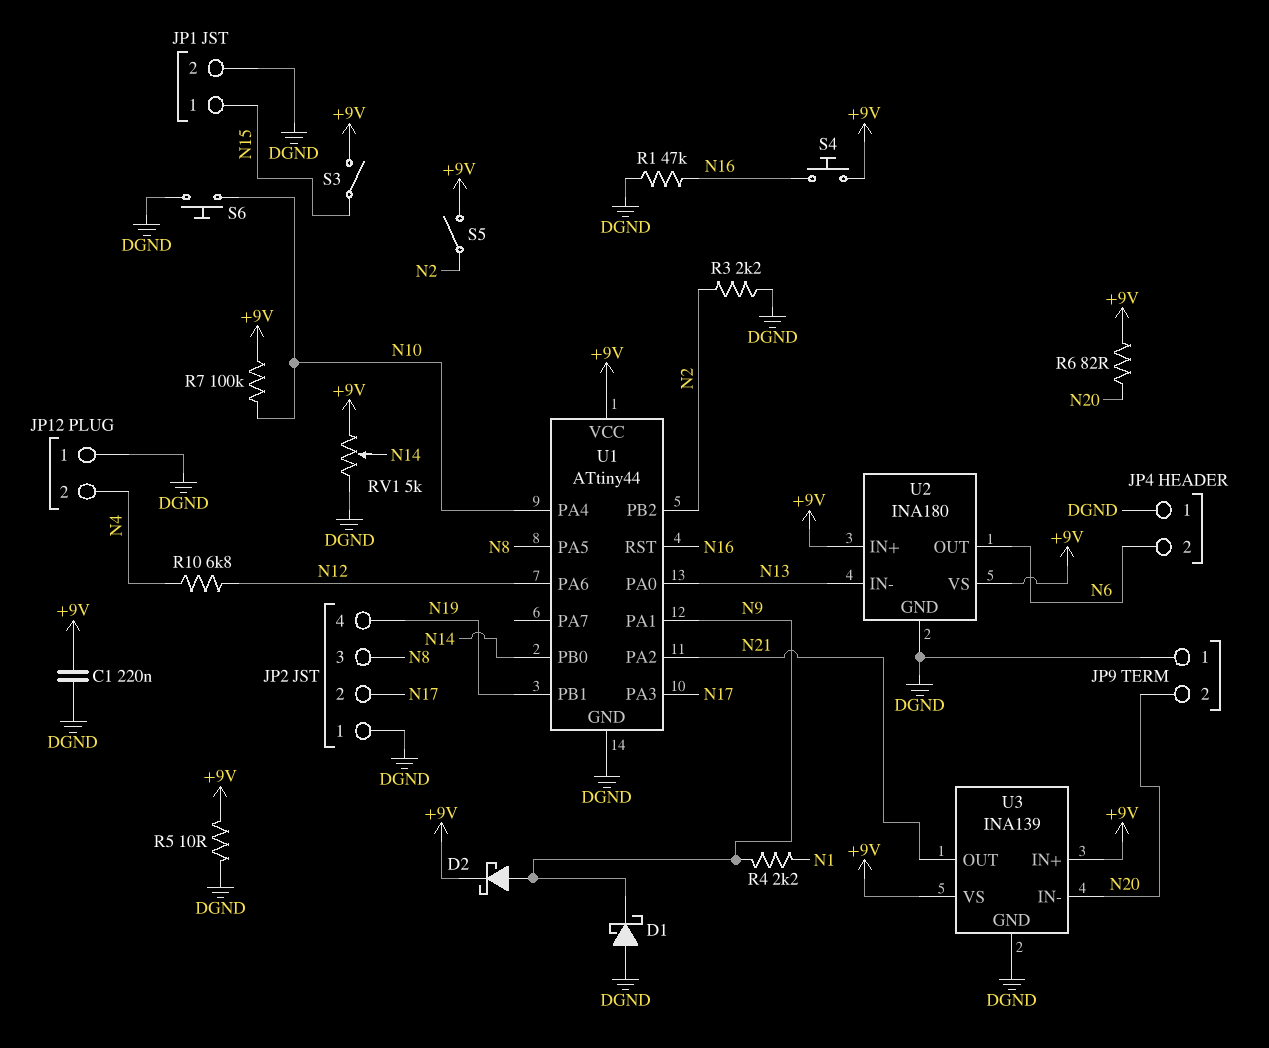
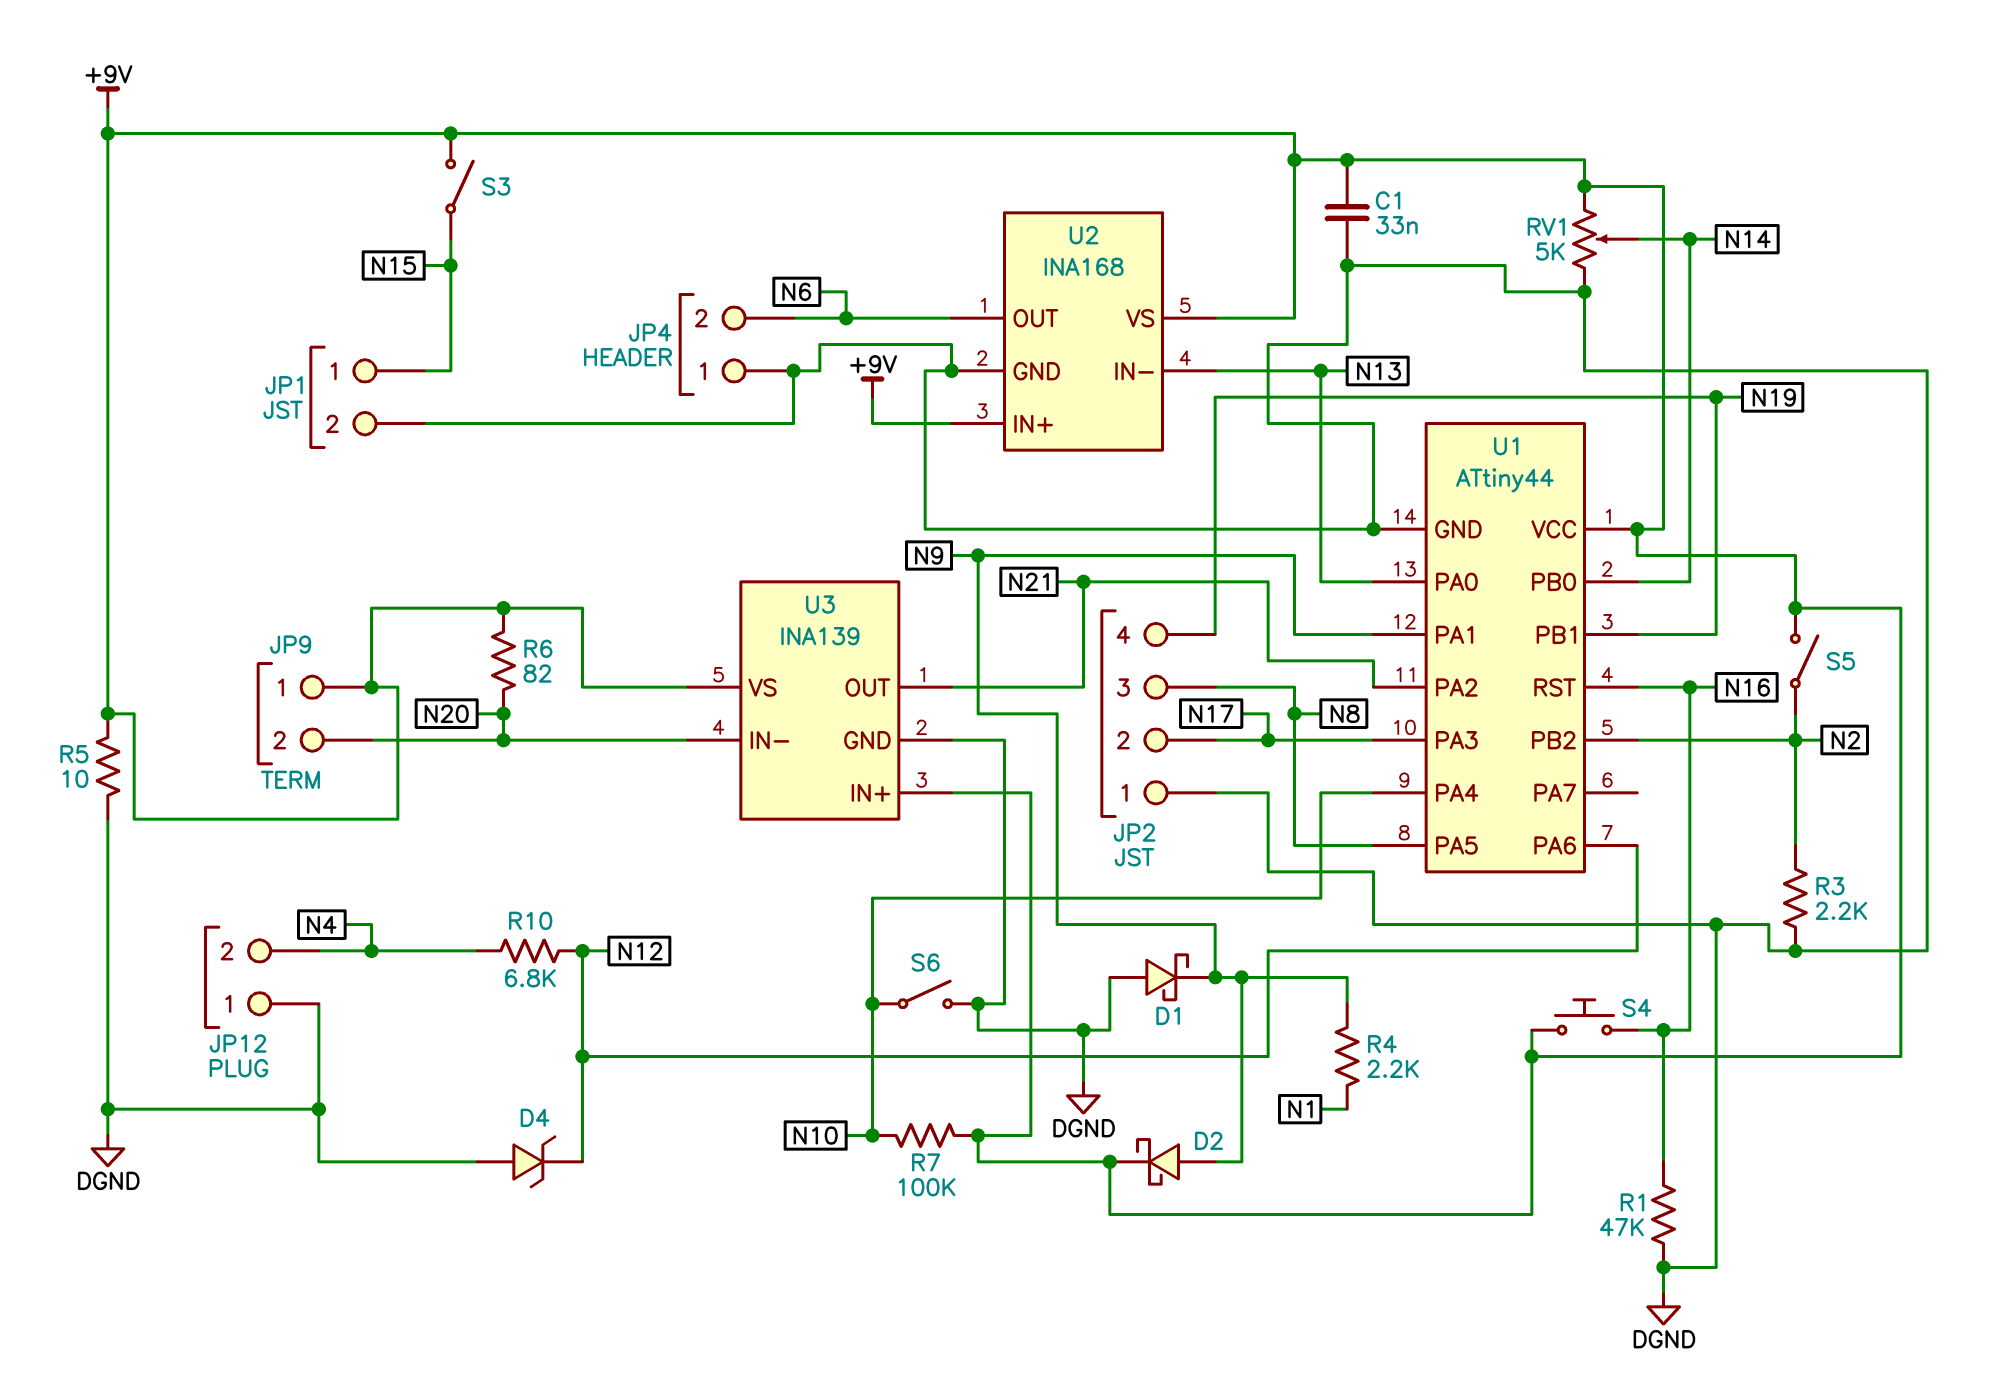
C1: 220nF (+9V, DGND) -> 33nF (+9V, DGND)
D4: none -> zener (A DGND, K N12)
JP9 pin 1: DGND -> +9V
S6: button (DGND, N10) -> switch (DGND, N10)
U2: INA180 -> INA168

